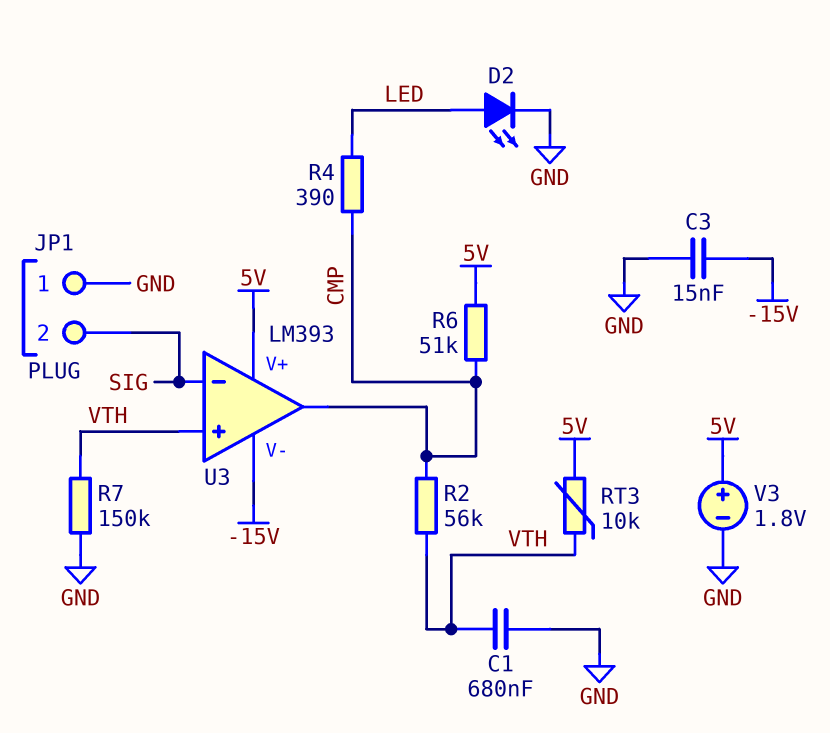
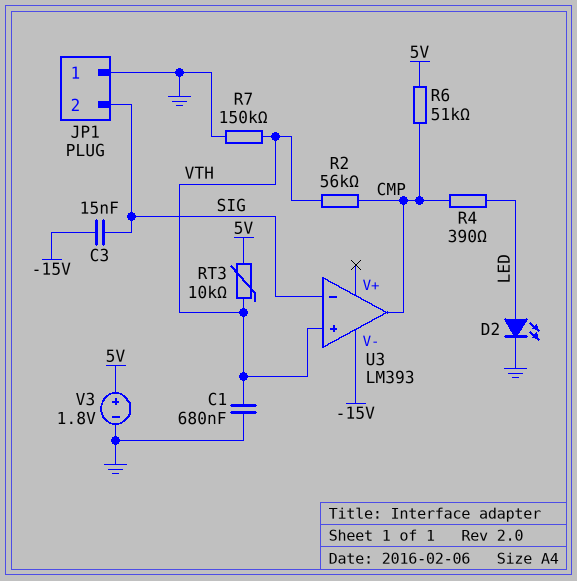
C3: 15nF (-15V, GND) -> 15nF (-15V, SIG)
U3 pin V+: 5V -> none

